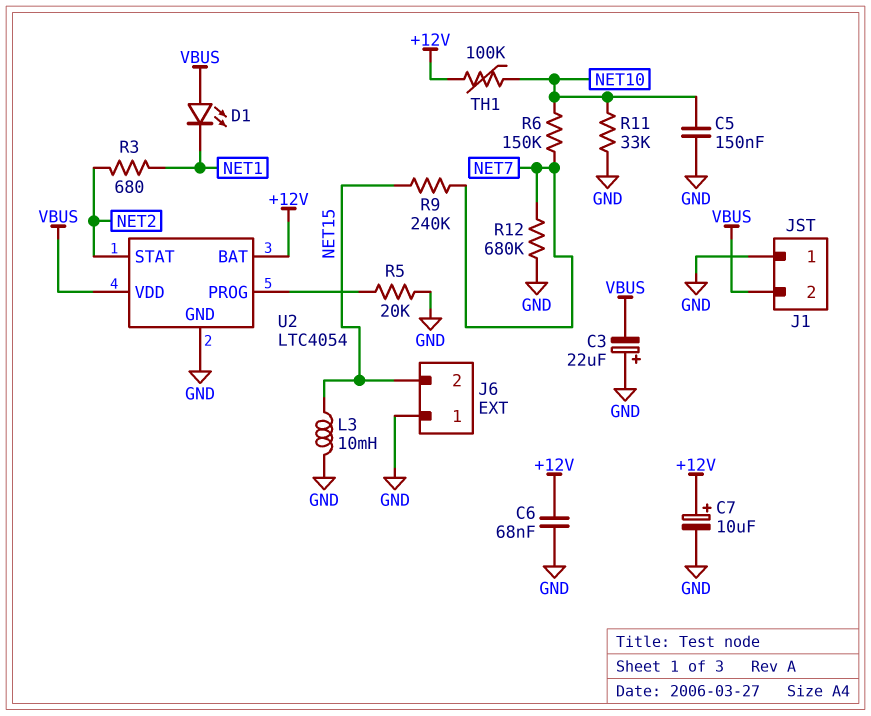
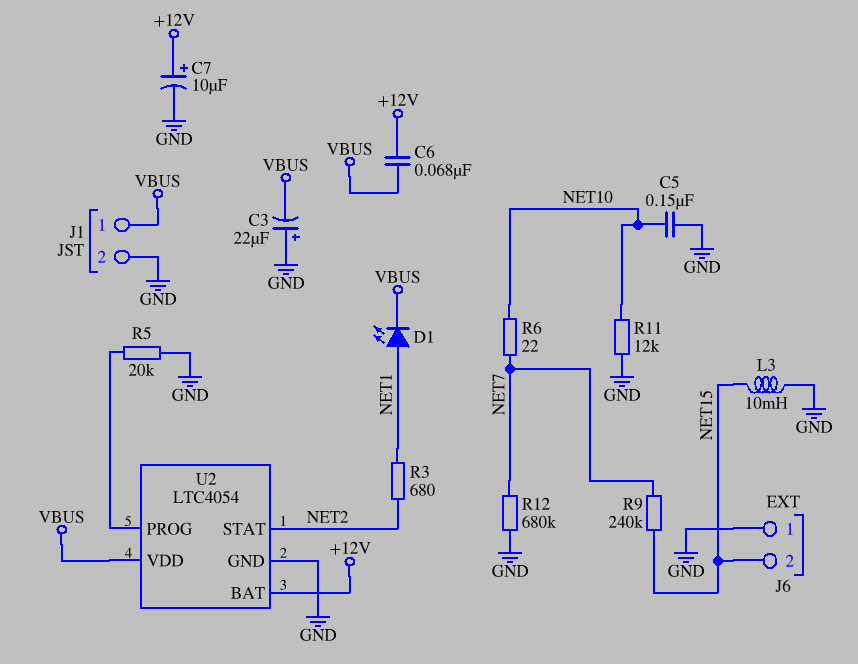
C6: 68nF (+12V, GND) -> 68nF (+12V, VBUS)
D1: LED (A VBUS, K NET1) -> LED (A NET1, K VBUS)
J1 pin 1: GND -> VBUS
J1 pin 2: VBUS -> GND
R6: 150k (NET7, NET10) -> 22 (NET7, NET10)
R11: 33k (GND, NET10) -> 12k (GND, NET10)
TH1: 100k (+12V, NET10) -> none

